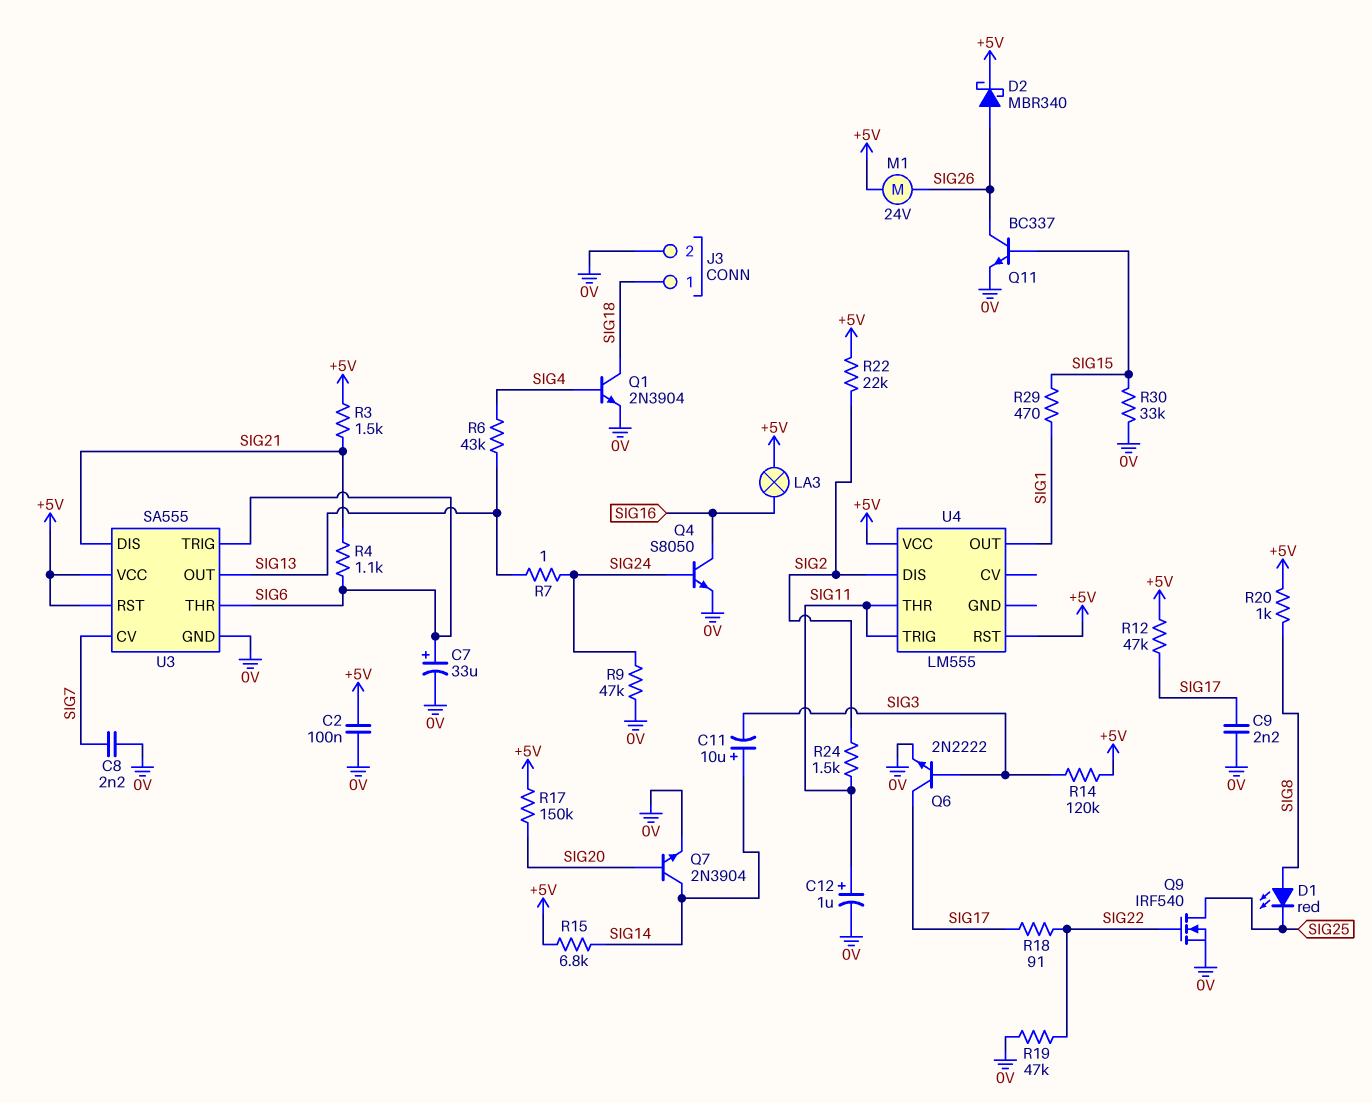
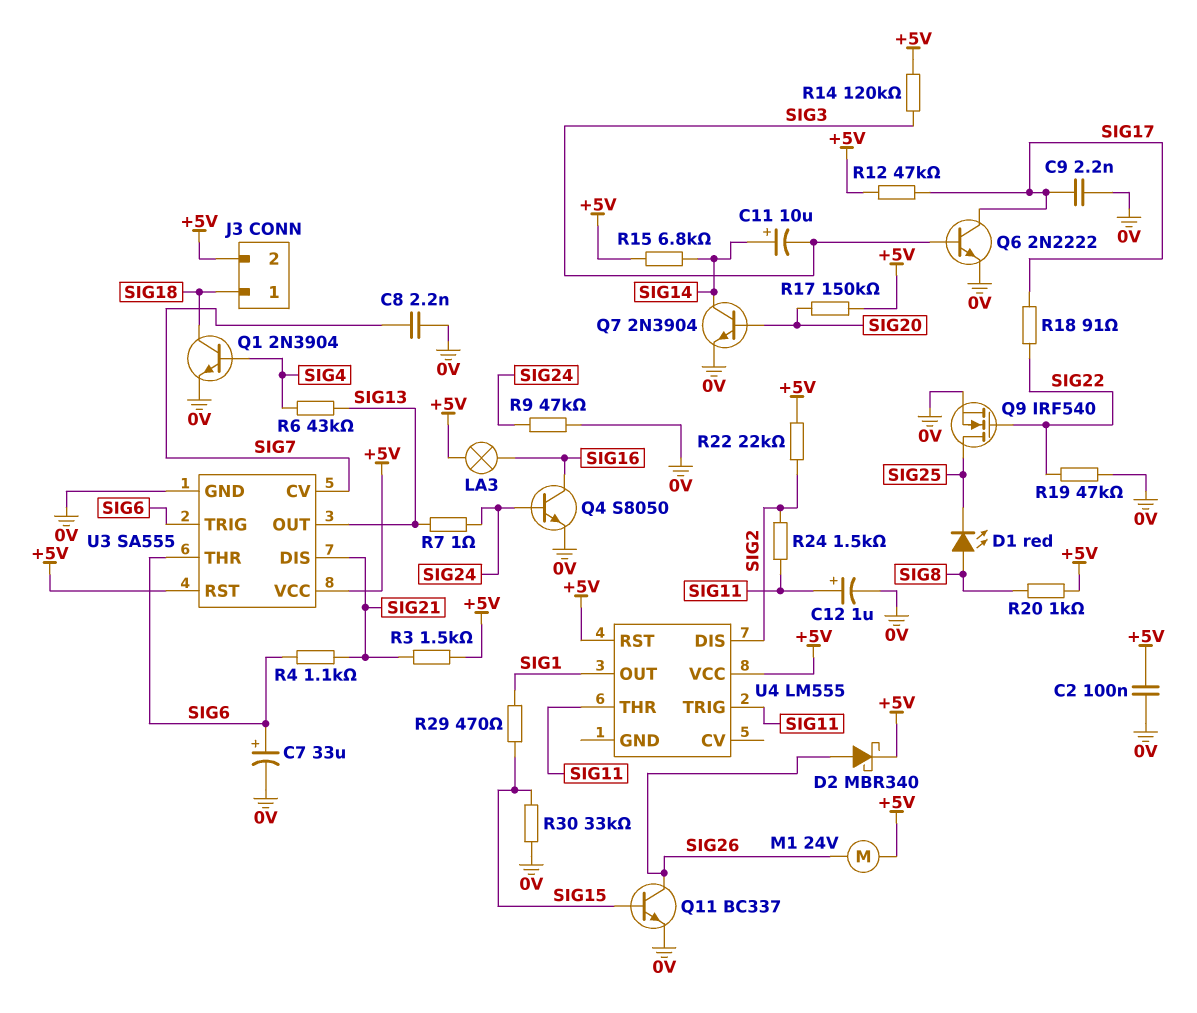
J3 pin 2: 0V -> +5V

